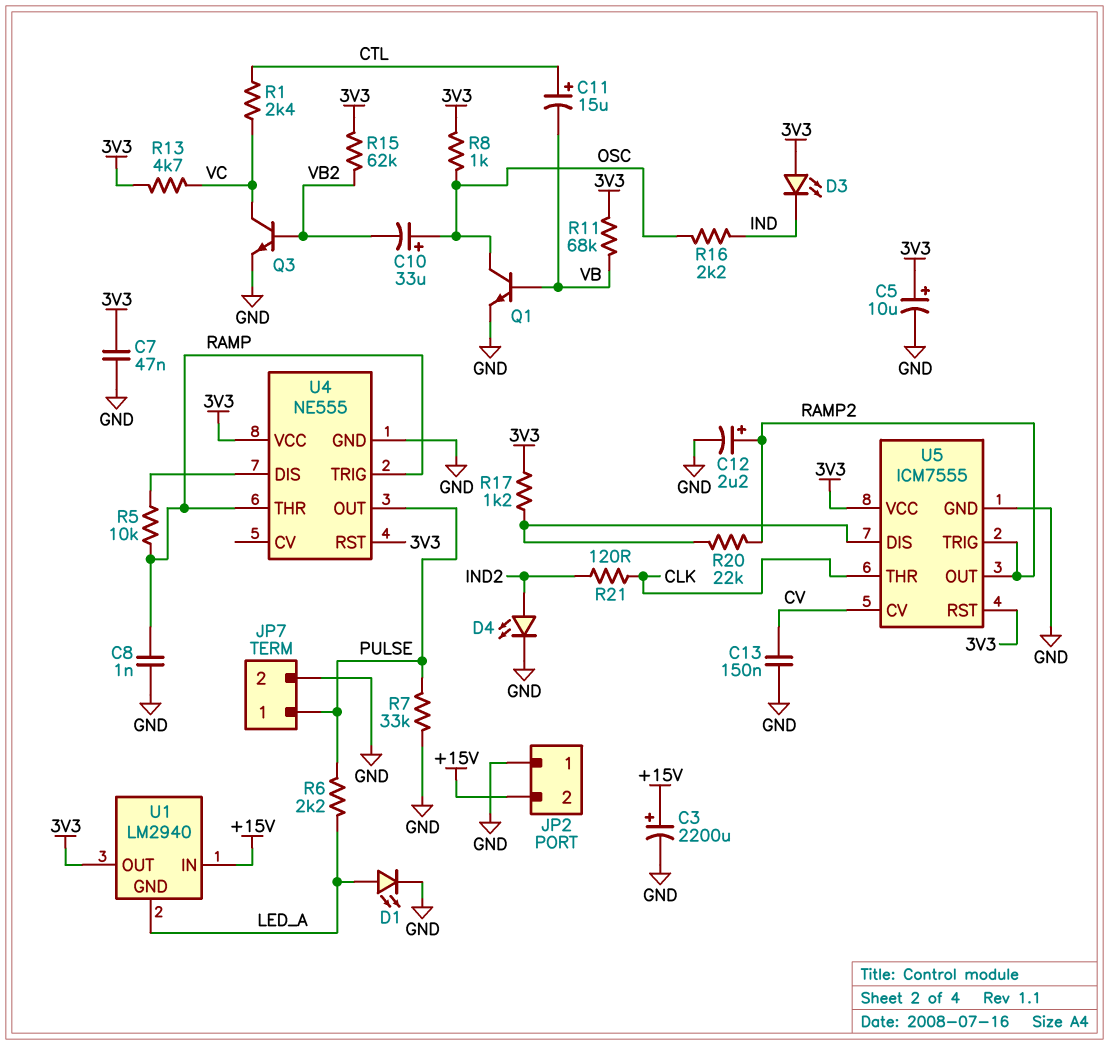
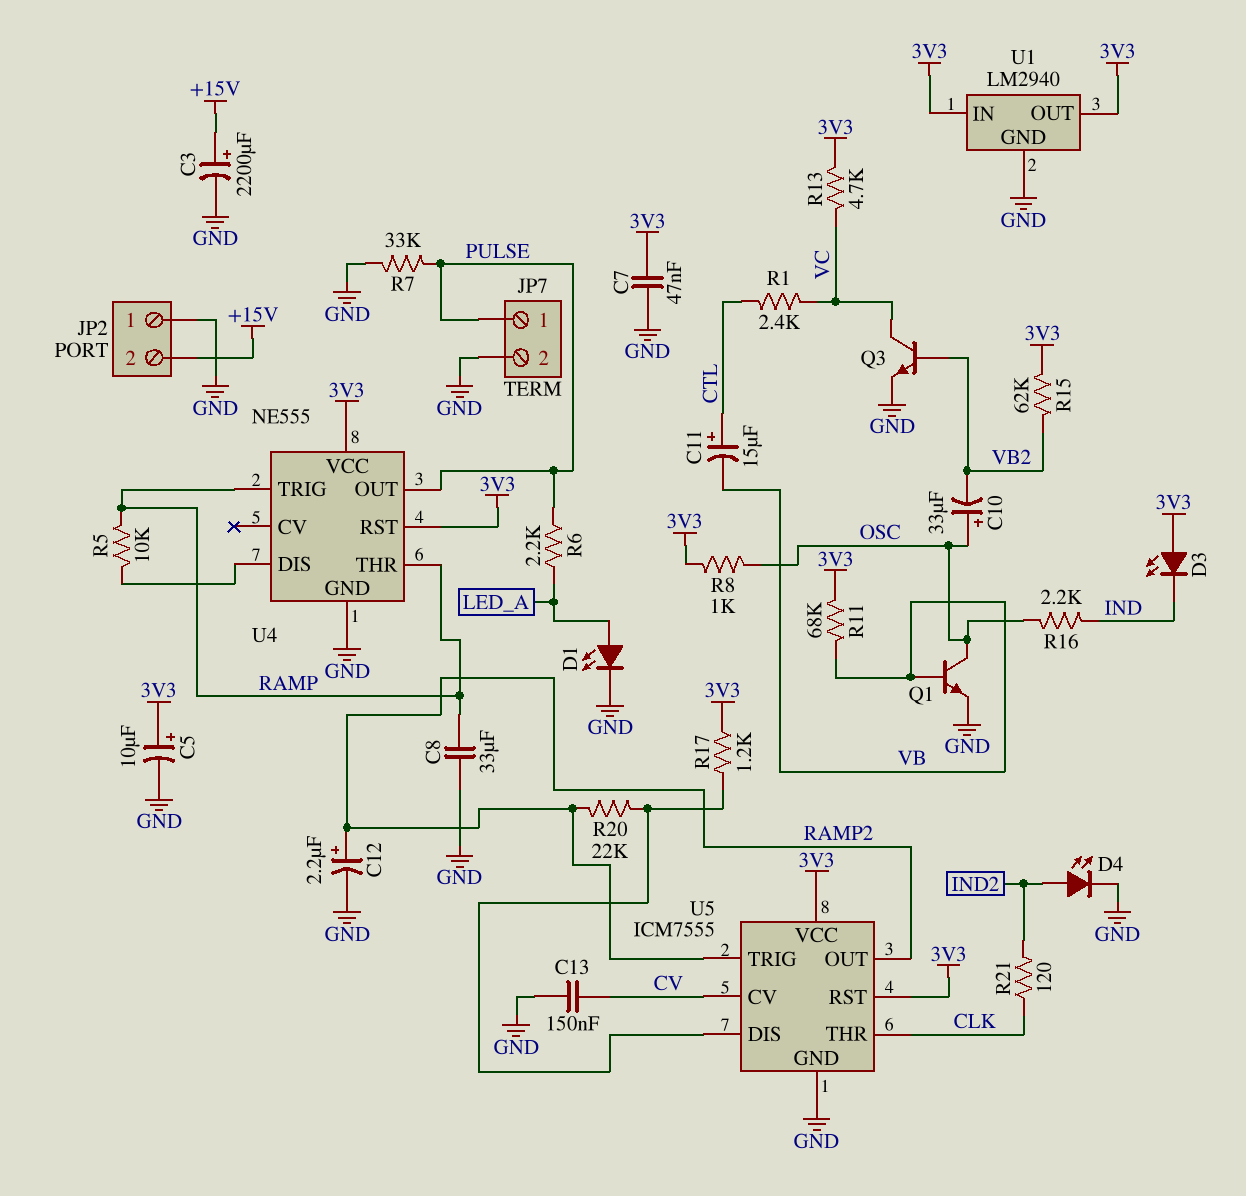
C8: 1nF (GND, RAMP) -> 33uF (GND, RAMP)
U1 pin GND: LED_A -> GND
U1 pin IN: +15V -> 3V3

